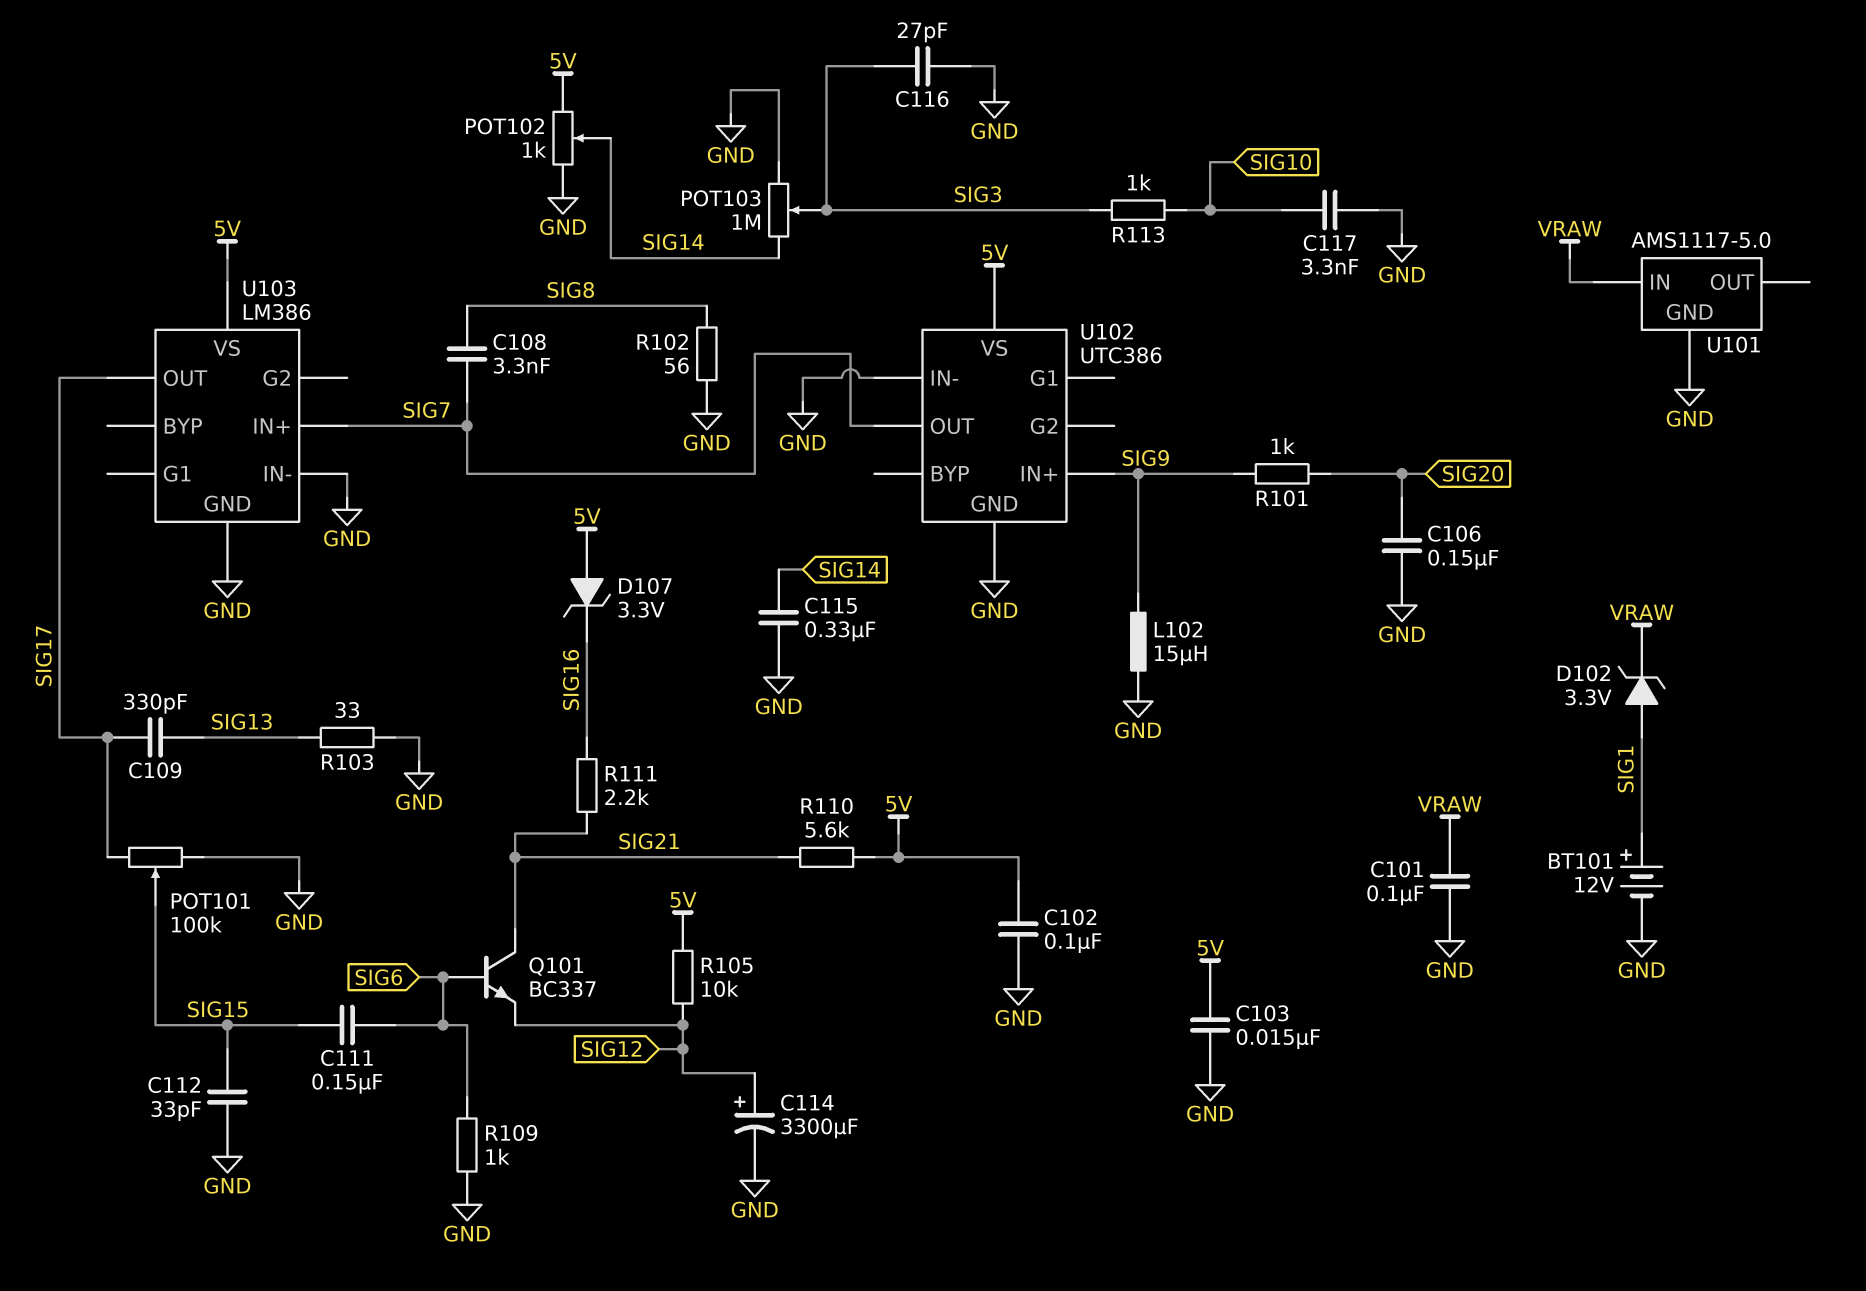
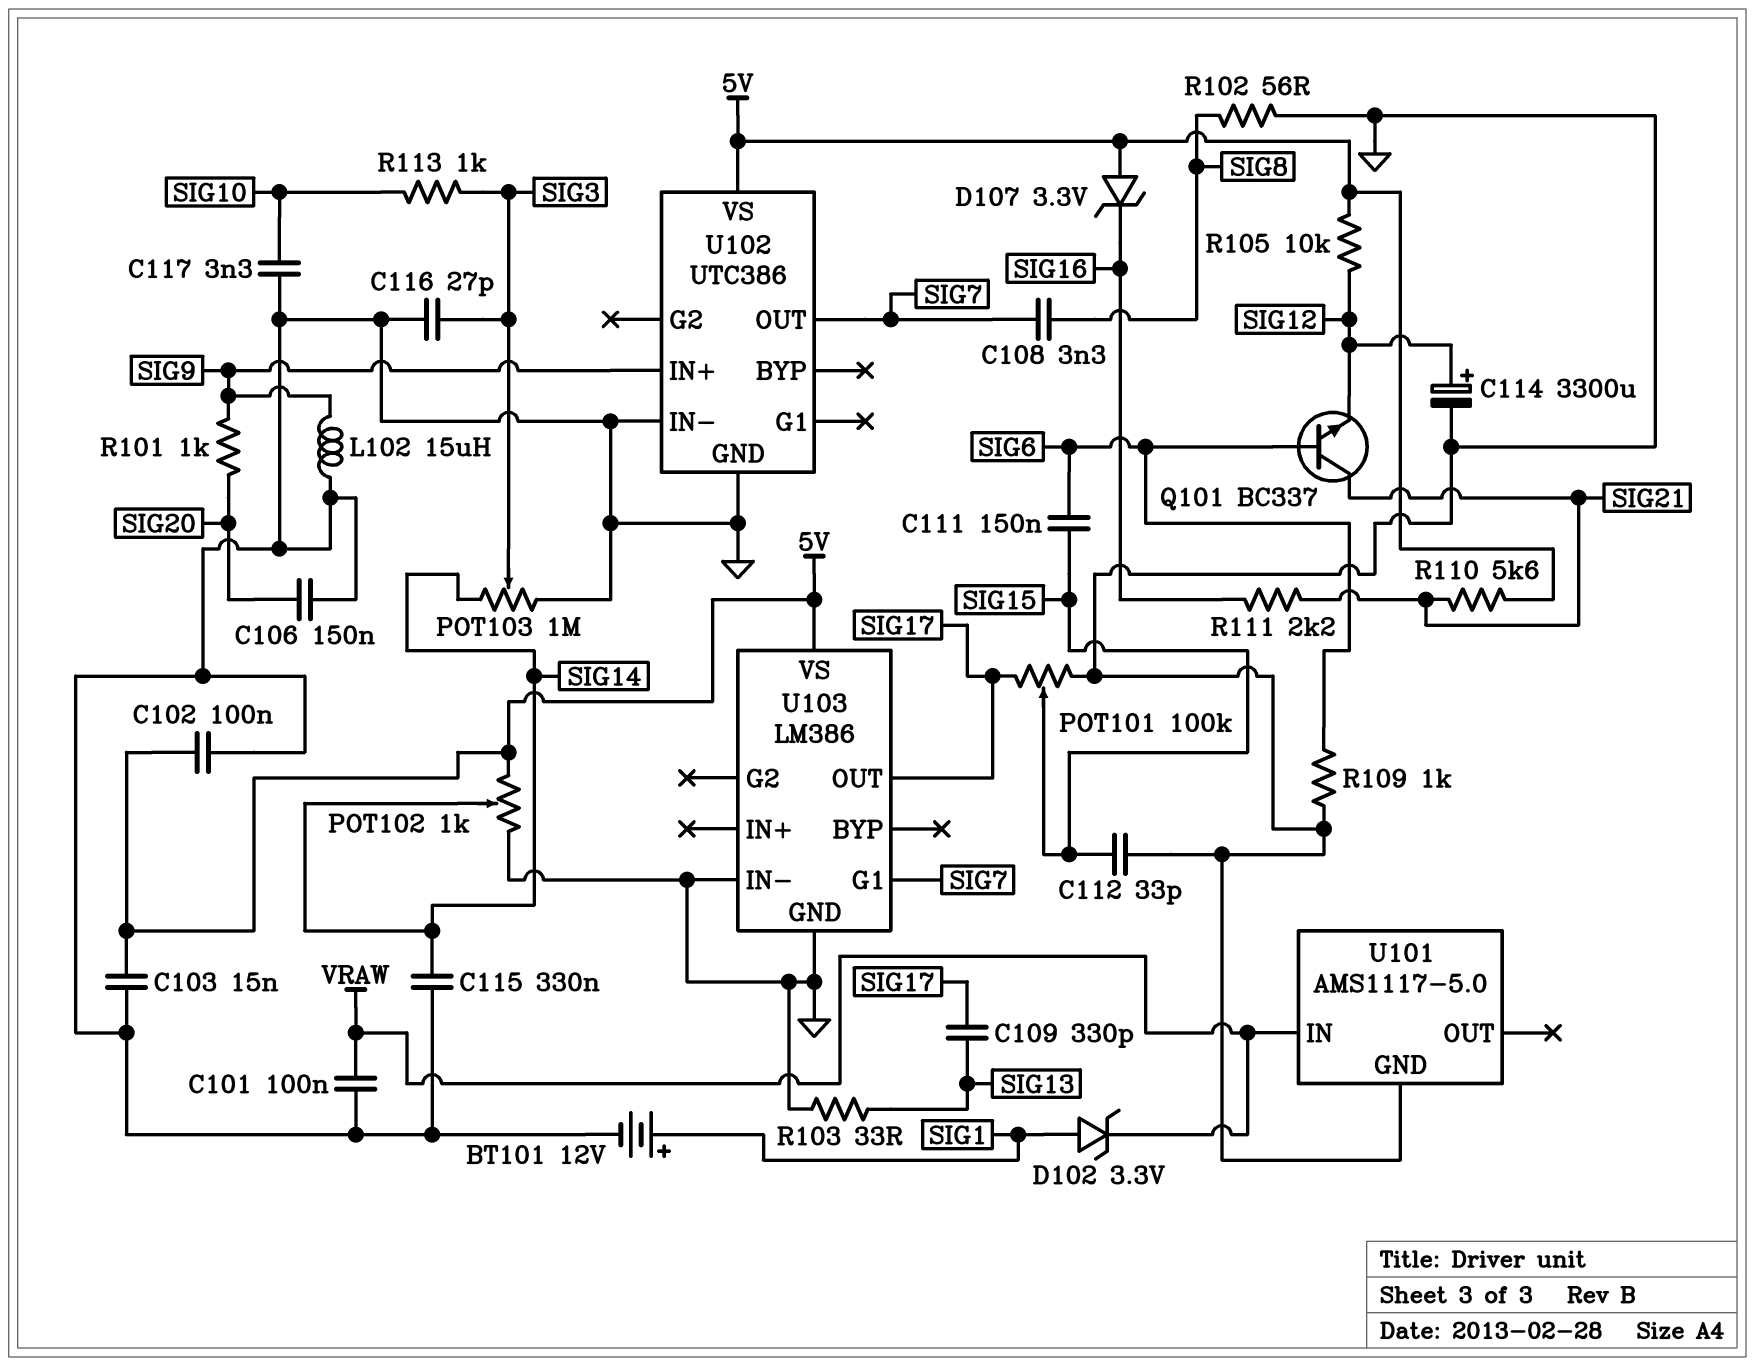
U103 pin G1: none -> SIG7
U103 pin IN+: SIG7 -> none

